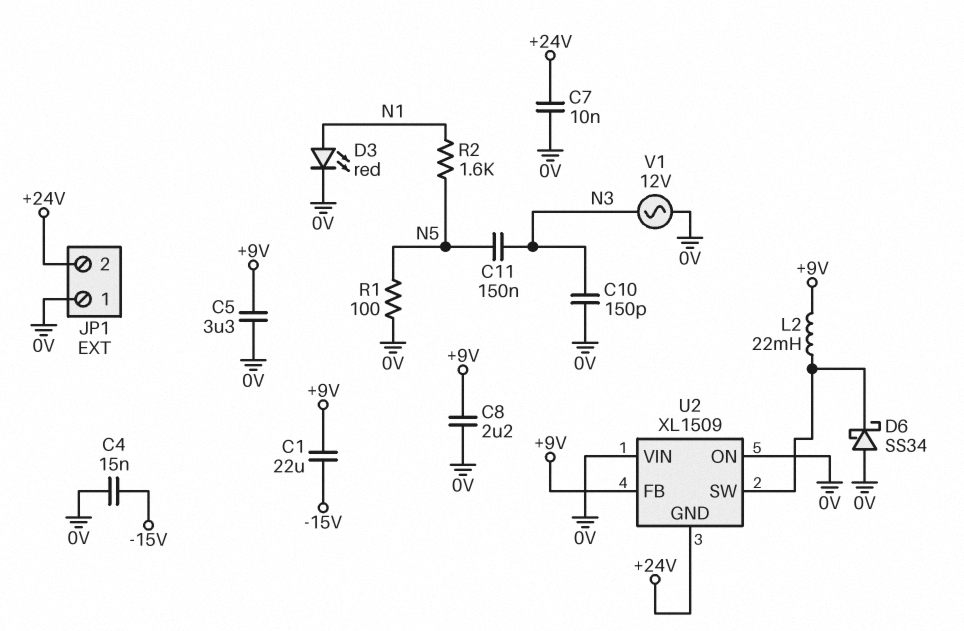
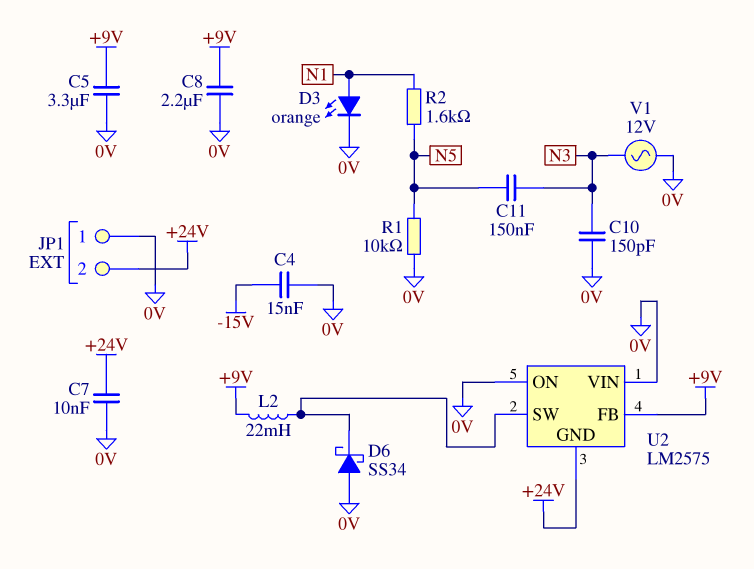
C1: 22uF (+9V, -15V) -> none
D3: LED red (A N1, K 0V) -> LED orange (A N1, K 0V)
R1: 100 (0V, N5) -> 10k (0V, N5)
U2: XL1509 -> LM2575

